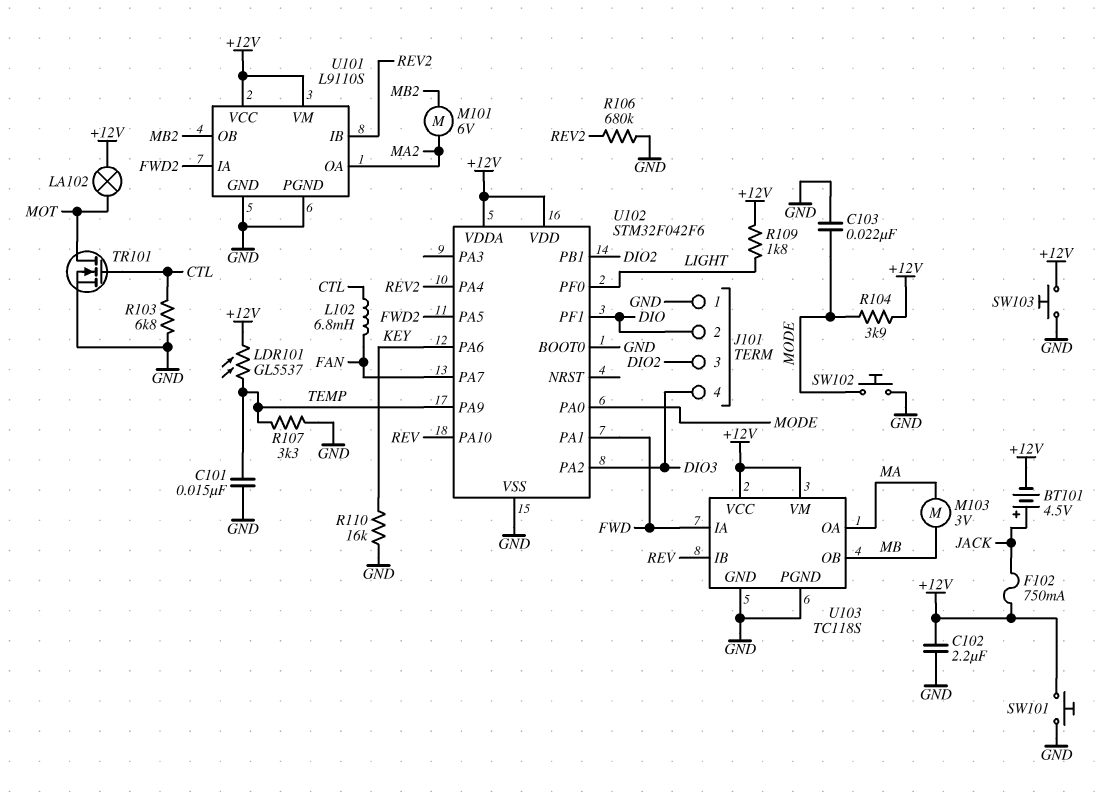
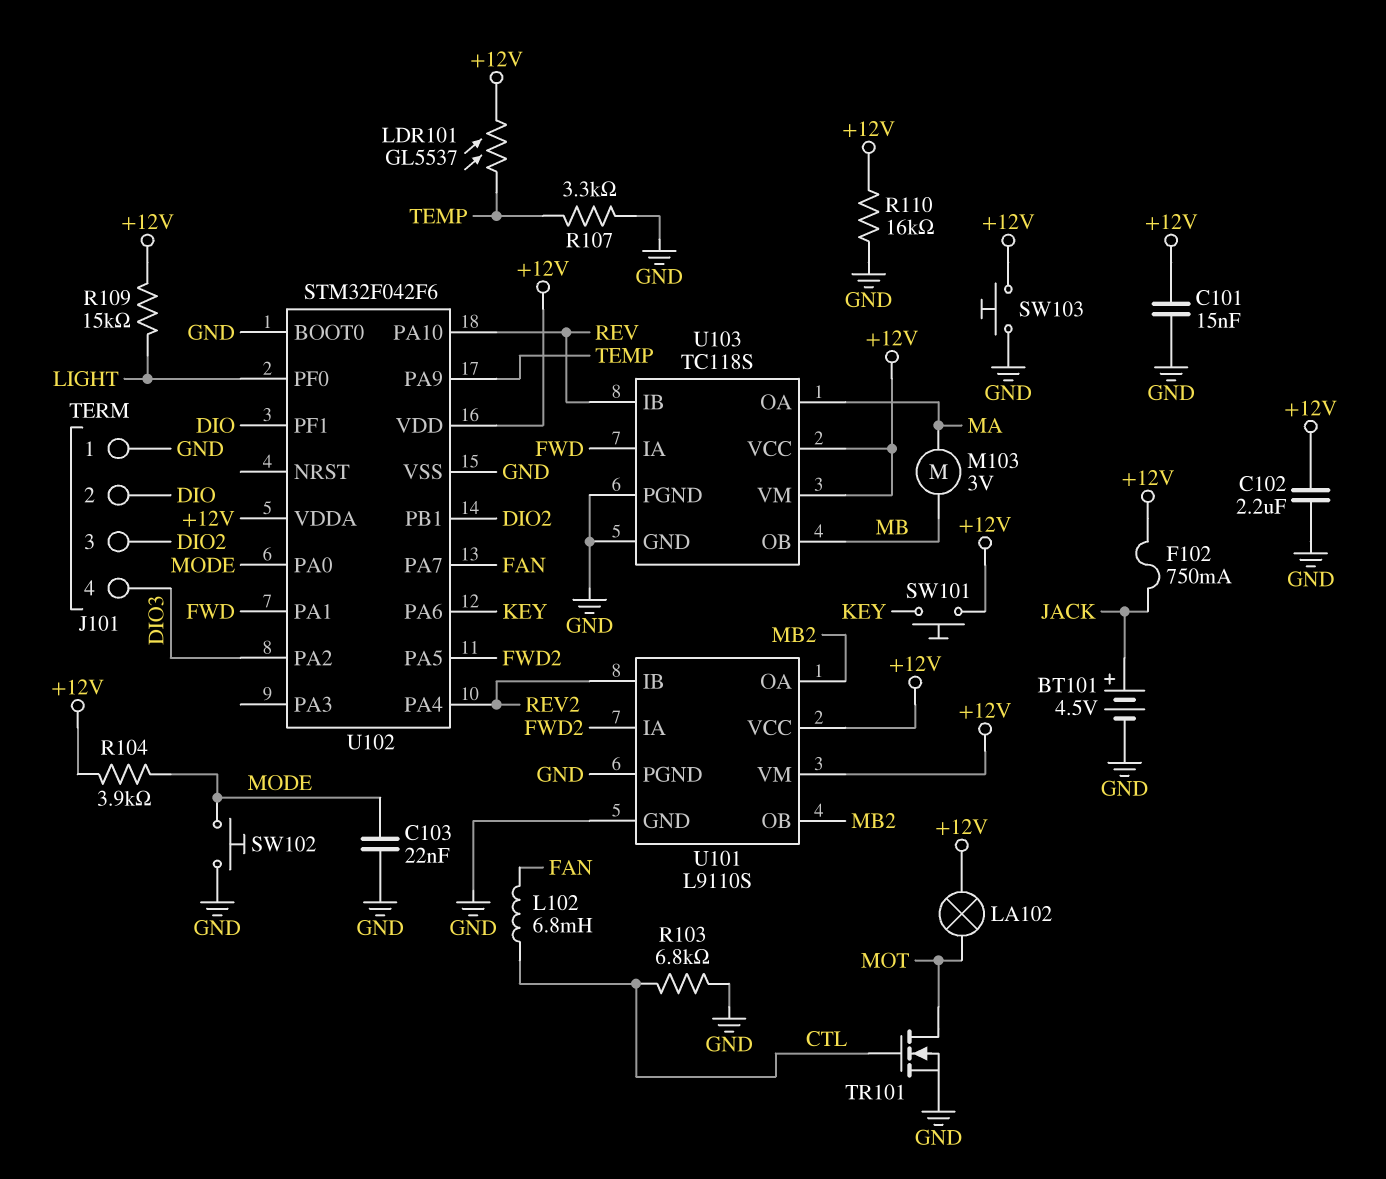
BT101: 4.5V (plus JACK, minus +12V) -> 4.5V (plus JACK, minus GND)
C101: 15nF (GND, TEMP) -> 15nF (+12V, GND)
M101: motor 6V (MA2, MB2) -> none
R106: 680k (GND, REV2) -> none
R109: 1.8k (+12V, LIGHT) -> 15k (+12V, LIGHT)
R110: 16k (GND, KEY) -> 16k (+12V, GND)
SW101: button (+12V, GND) -> button (+12V, KEY)
U101 pin OA: MA2 -> MB2

